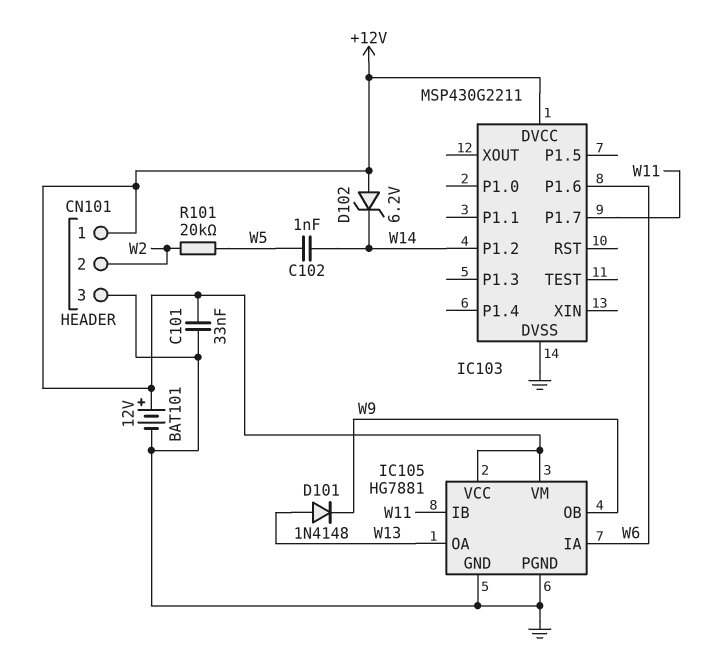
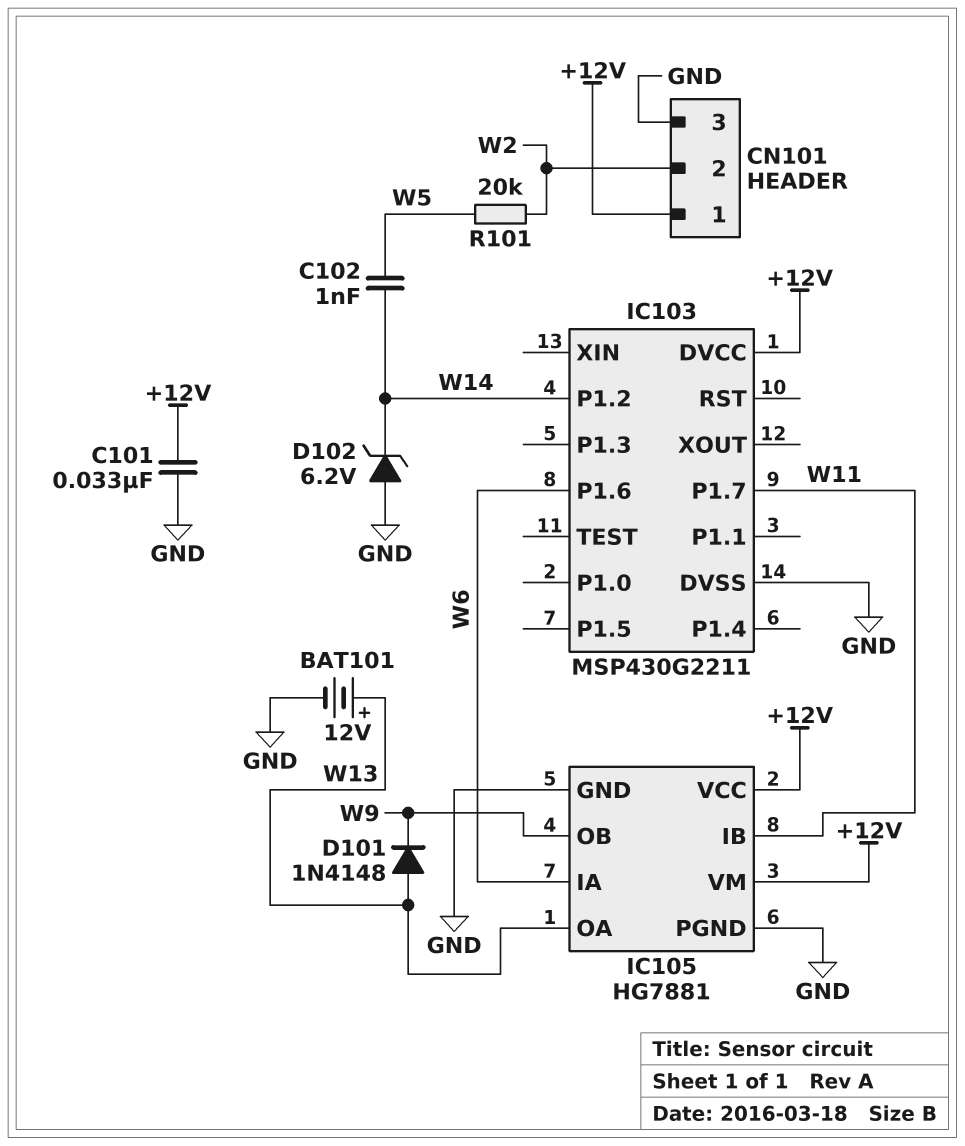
BAT101: 12V (plus +12V, minus GND) -> 12V (plus W13, minus GND)
D102: zener 6.2V (A +12V, K W14) -> zener 6.2V (A GND, K W14)

